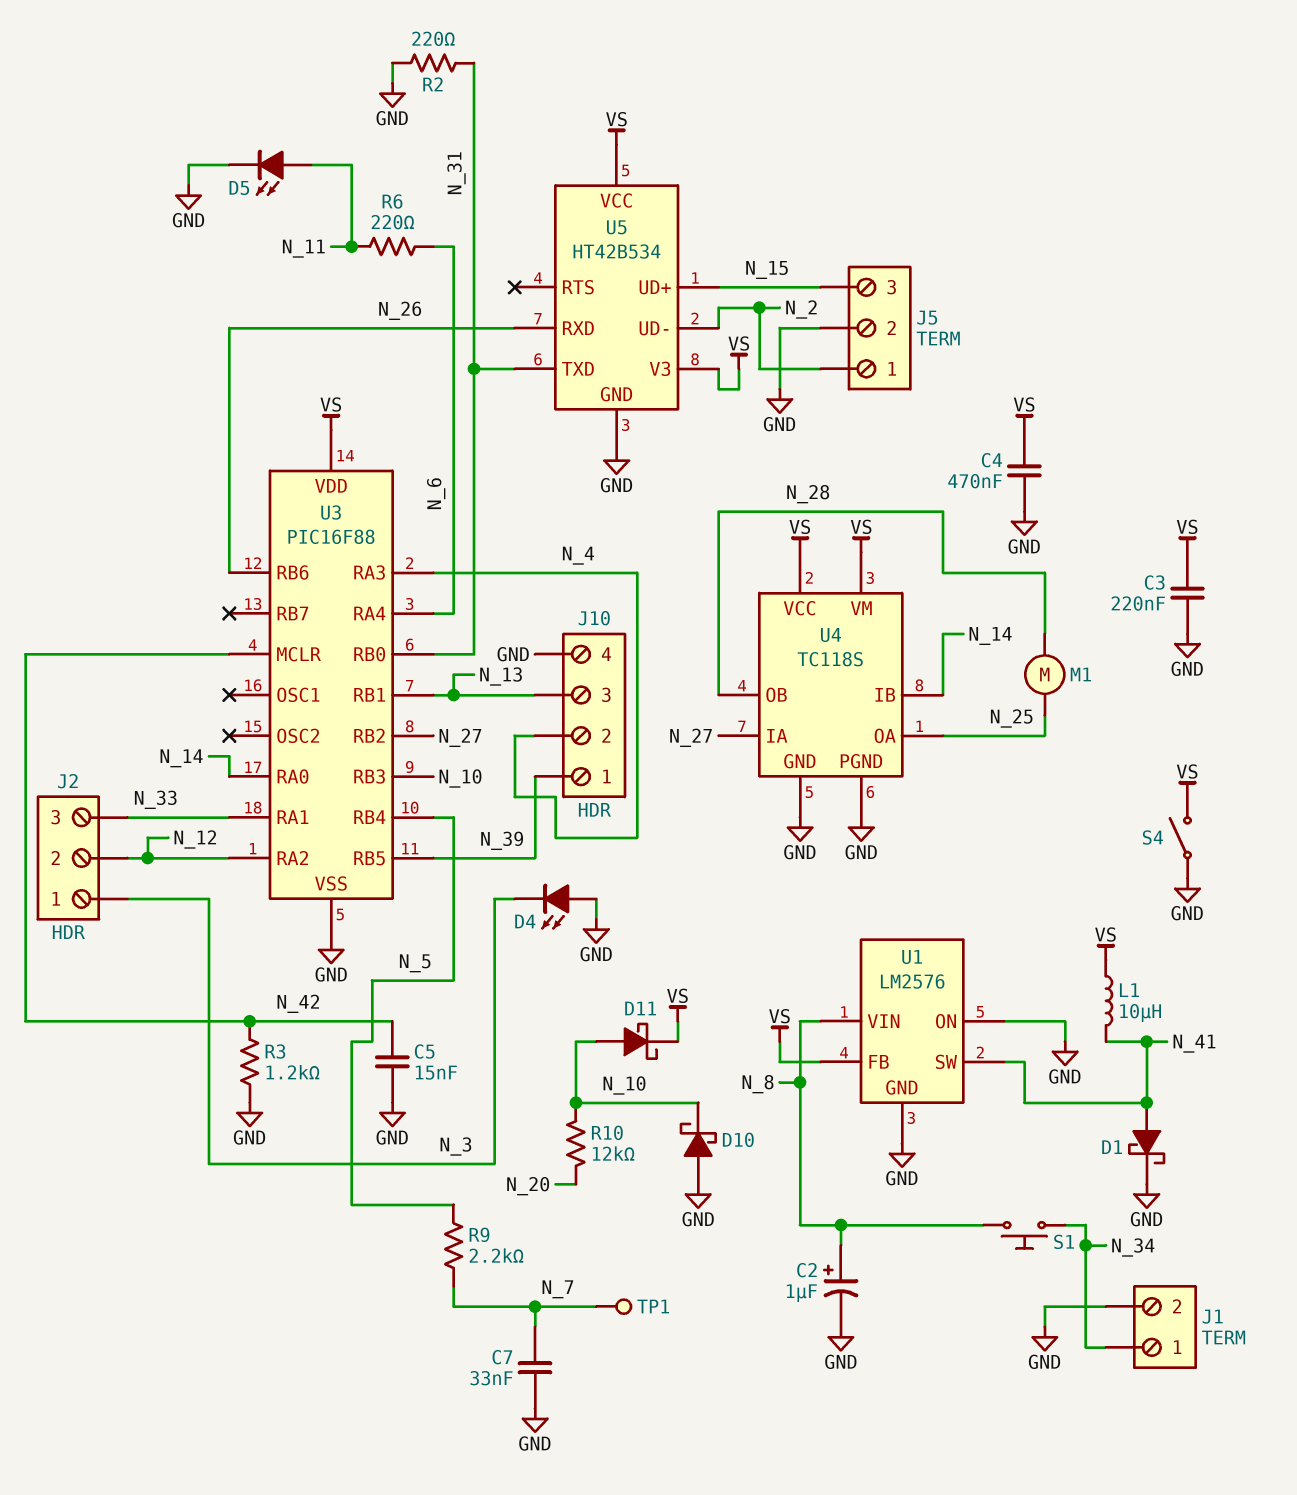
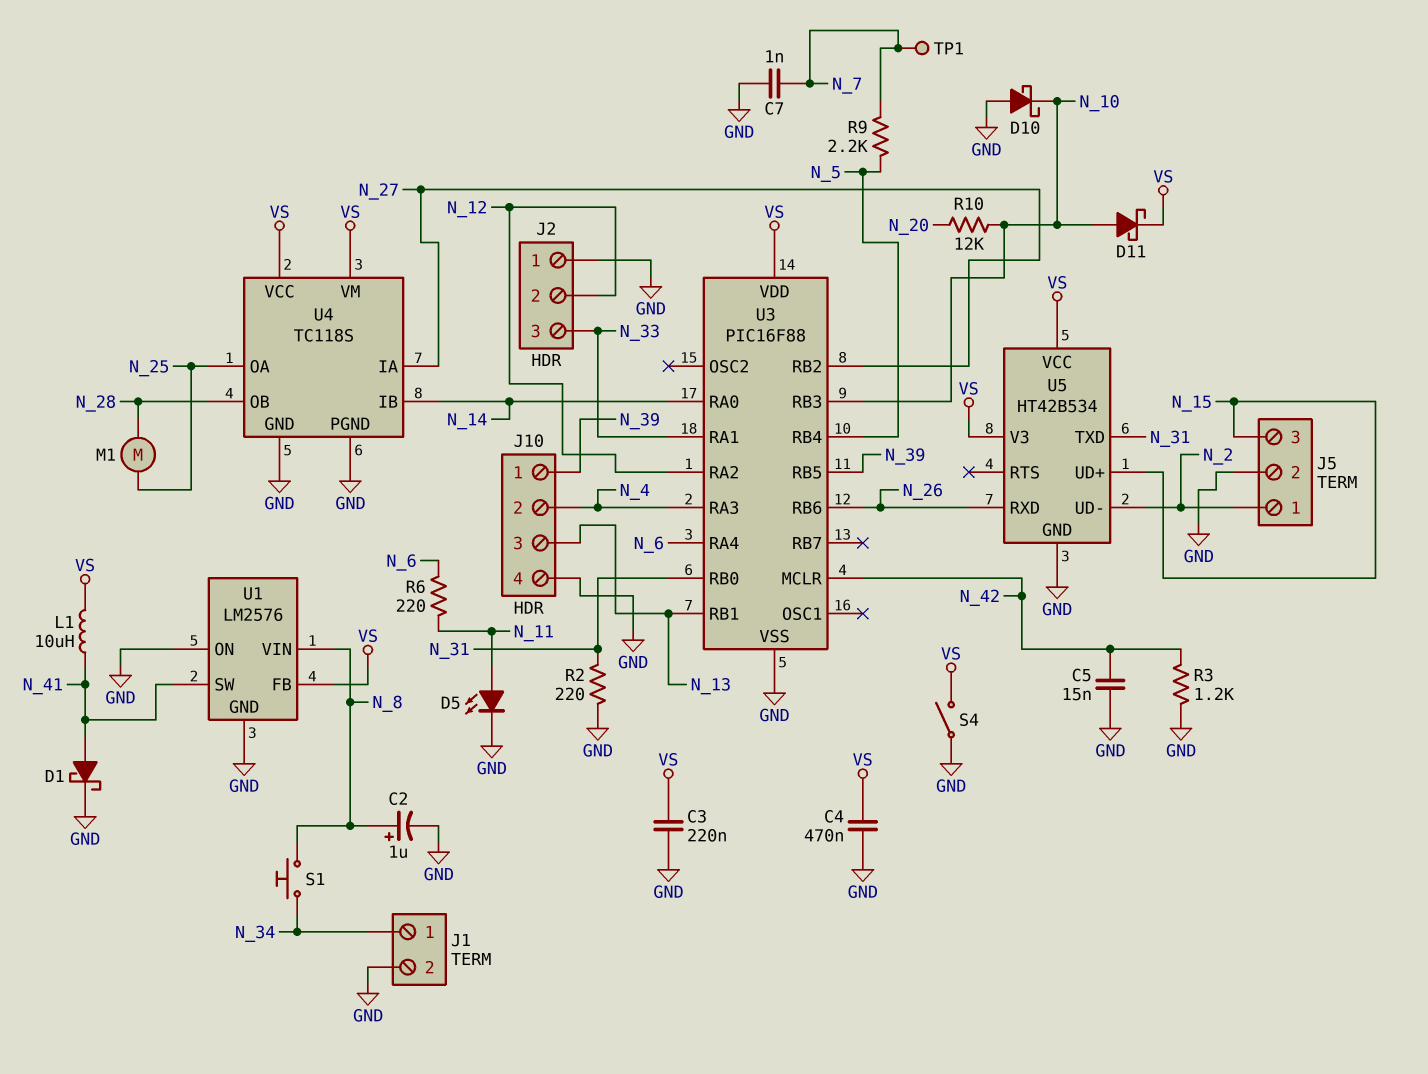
C7: 33nF (GND, N_7) -> 1nF (GND, N_7)
D4: LED (A GND, K N_3) -> none
J2 pin 1: N_3 -> GND

